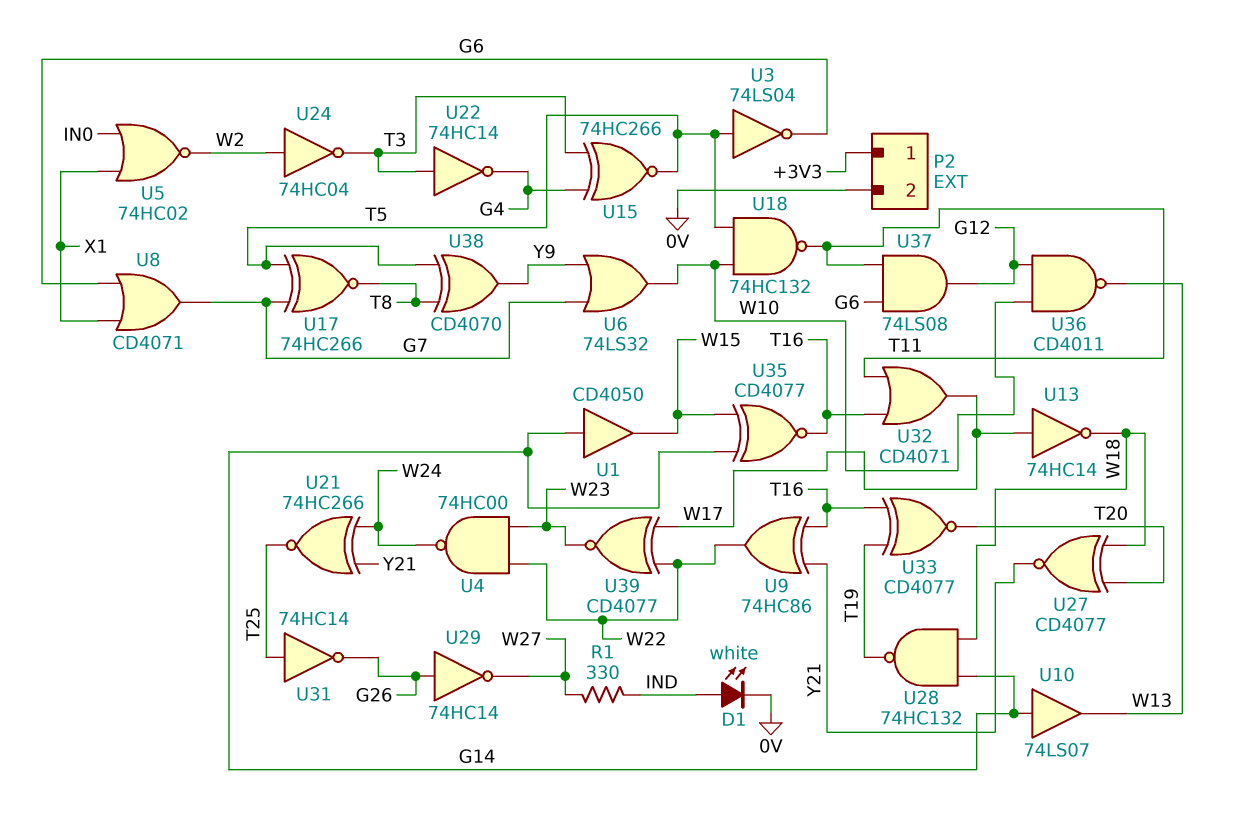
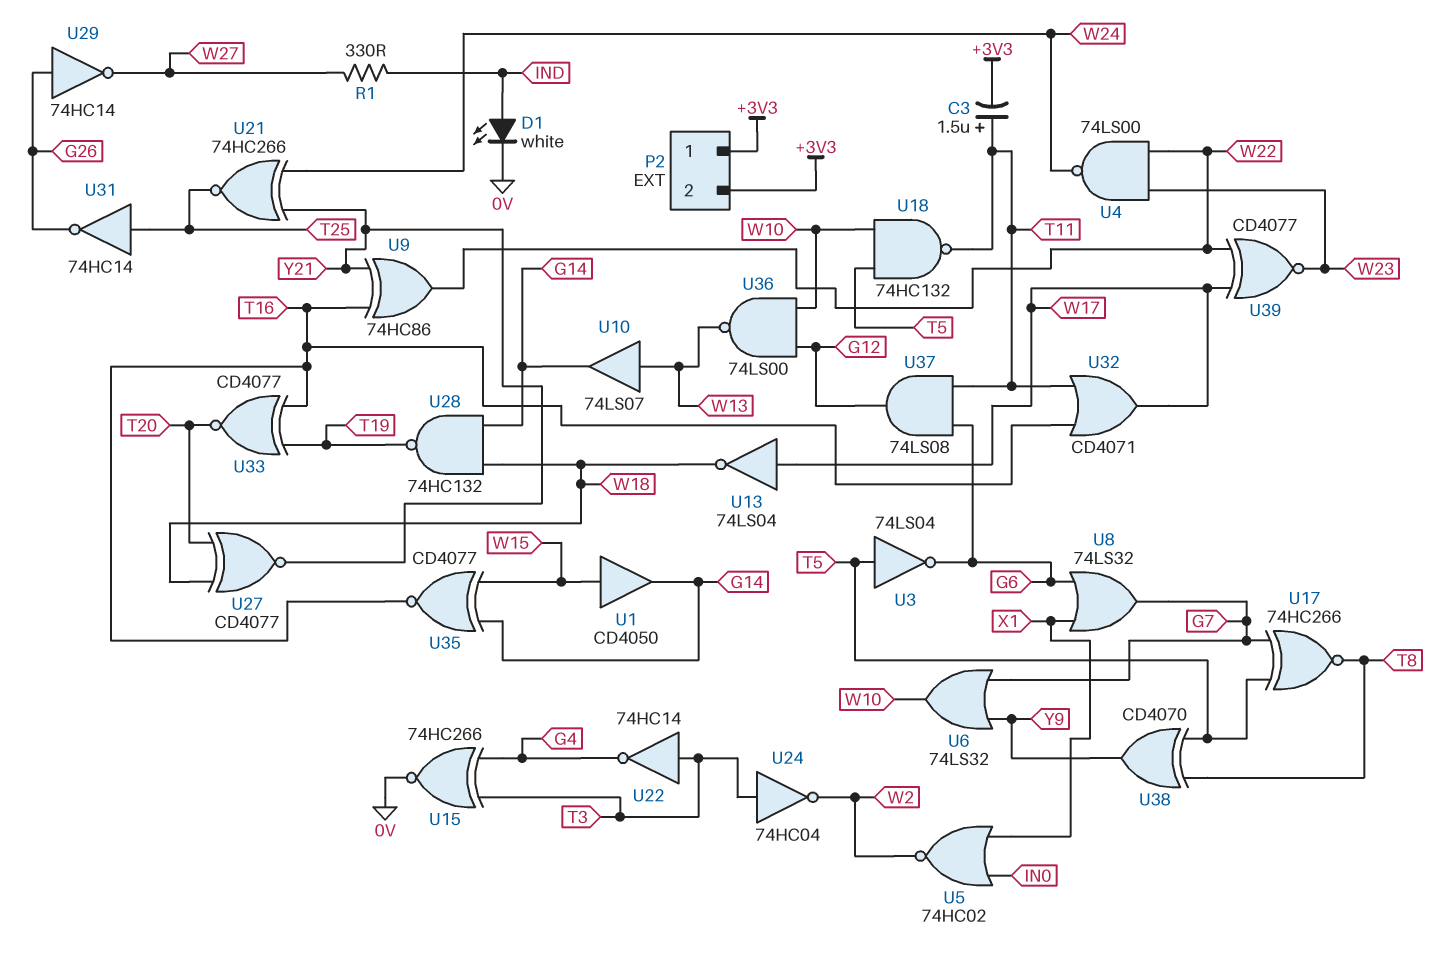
C3: none -> 1.5uF (plus T11, minus +3V3)
P2 pin 2: 0V -> +3V3
U1: buffer CD4050 (in G14, out W15) -> buffer CD4050 (in W15, out G14)
U4: NAND 74HC00 (in W22, in W23, out W24) -> NAND 74LS00 (in W22, in W23, out W24)
U8: OR CD4071 (in G6, in X1, out G7) -> OR 74LS32 (in G6, in X1, out G7)
U10: buffer 74LS07 (in G14, out W13) -> buffer 74LS07 (in W13, out G14)
U13: NOT 74HC14 (in W17, out W18) -> NOT 74LS04 (in W17, out W18)
U15: XNOR 74HC266 (in G4, in T3, out T5) -> XNOR 74HC266 (in G4, in T3, out 0V)
U24: NOT 74HC04 (in W2, out T3) -> NOT 74HC04 (in T3, out W2)
U36: NAND CD4011 (in G12, in W10, out W13) -> NAND 74LS00 (in G12, in W10, out W13)

